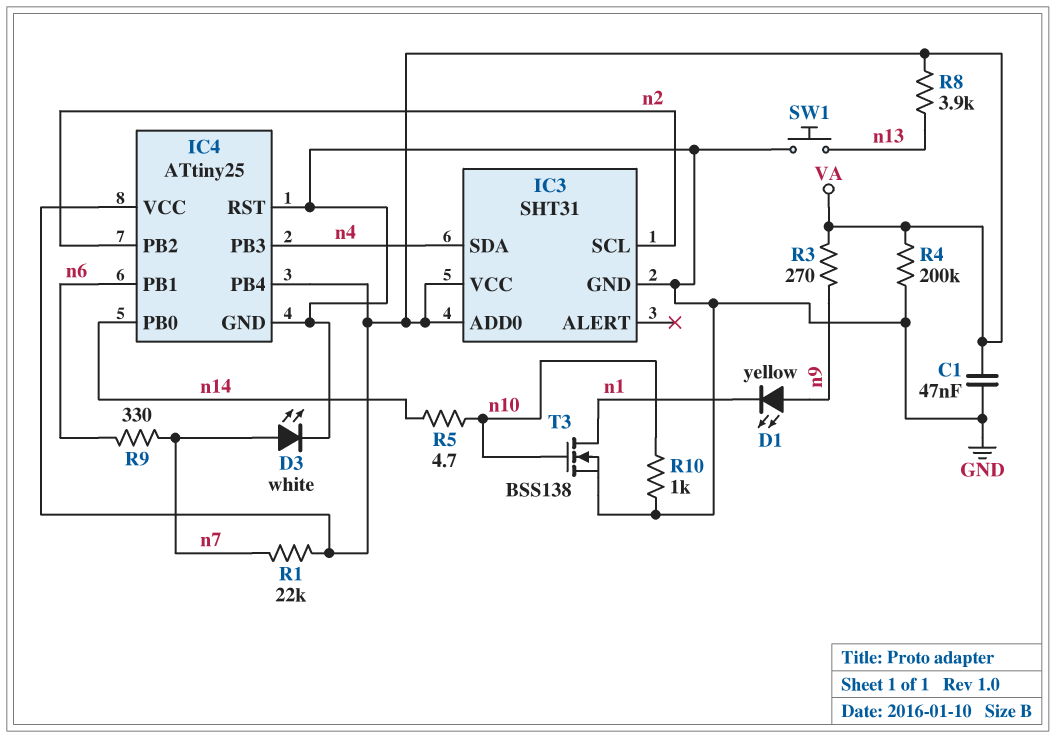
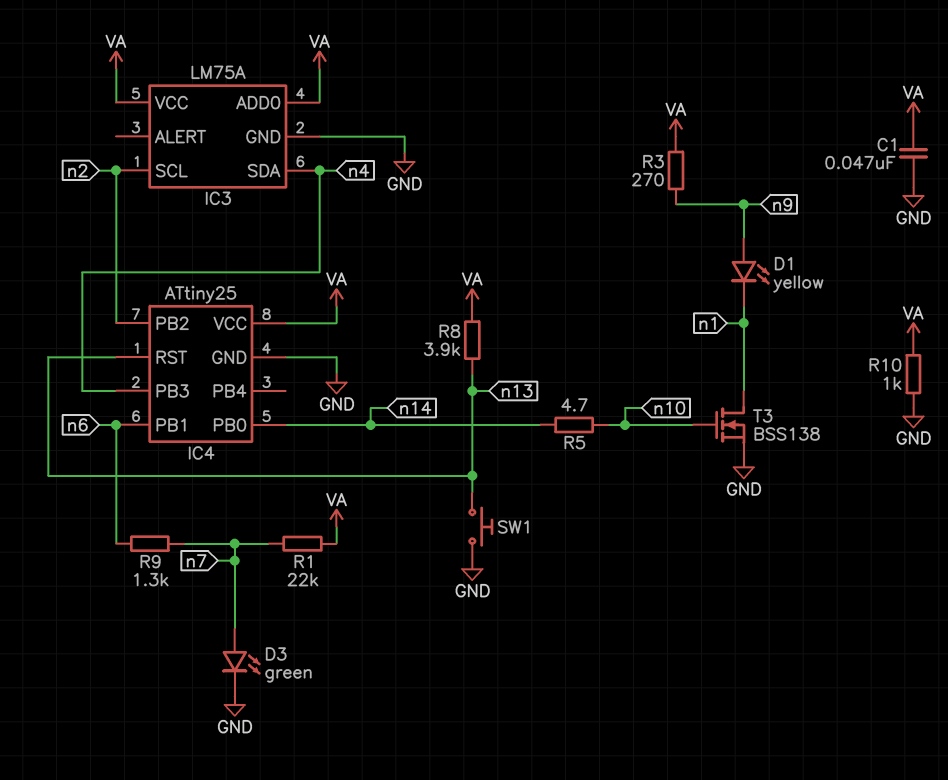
D3: LED white (A n7, K GND) -> LED green (A n7, K GND)
IC3: SHT31 -> LM75A
IC4 pin PB4: VA -> none
IC4 pin RST: GND -> n13
R4: 200k (GND, VA) -> none
R9: 330 (n6, n7) -> 1.3k (n6, n7)
R10: 1k (GND, n10) -> 1k (GND, VA)

